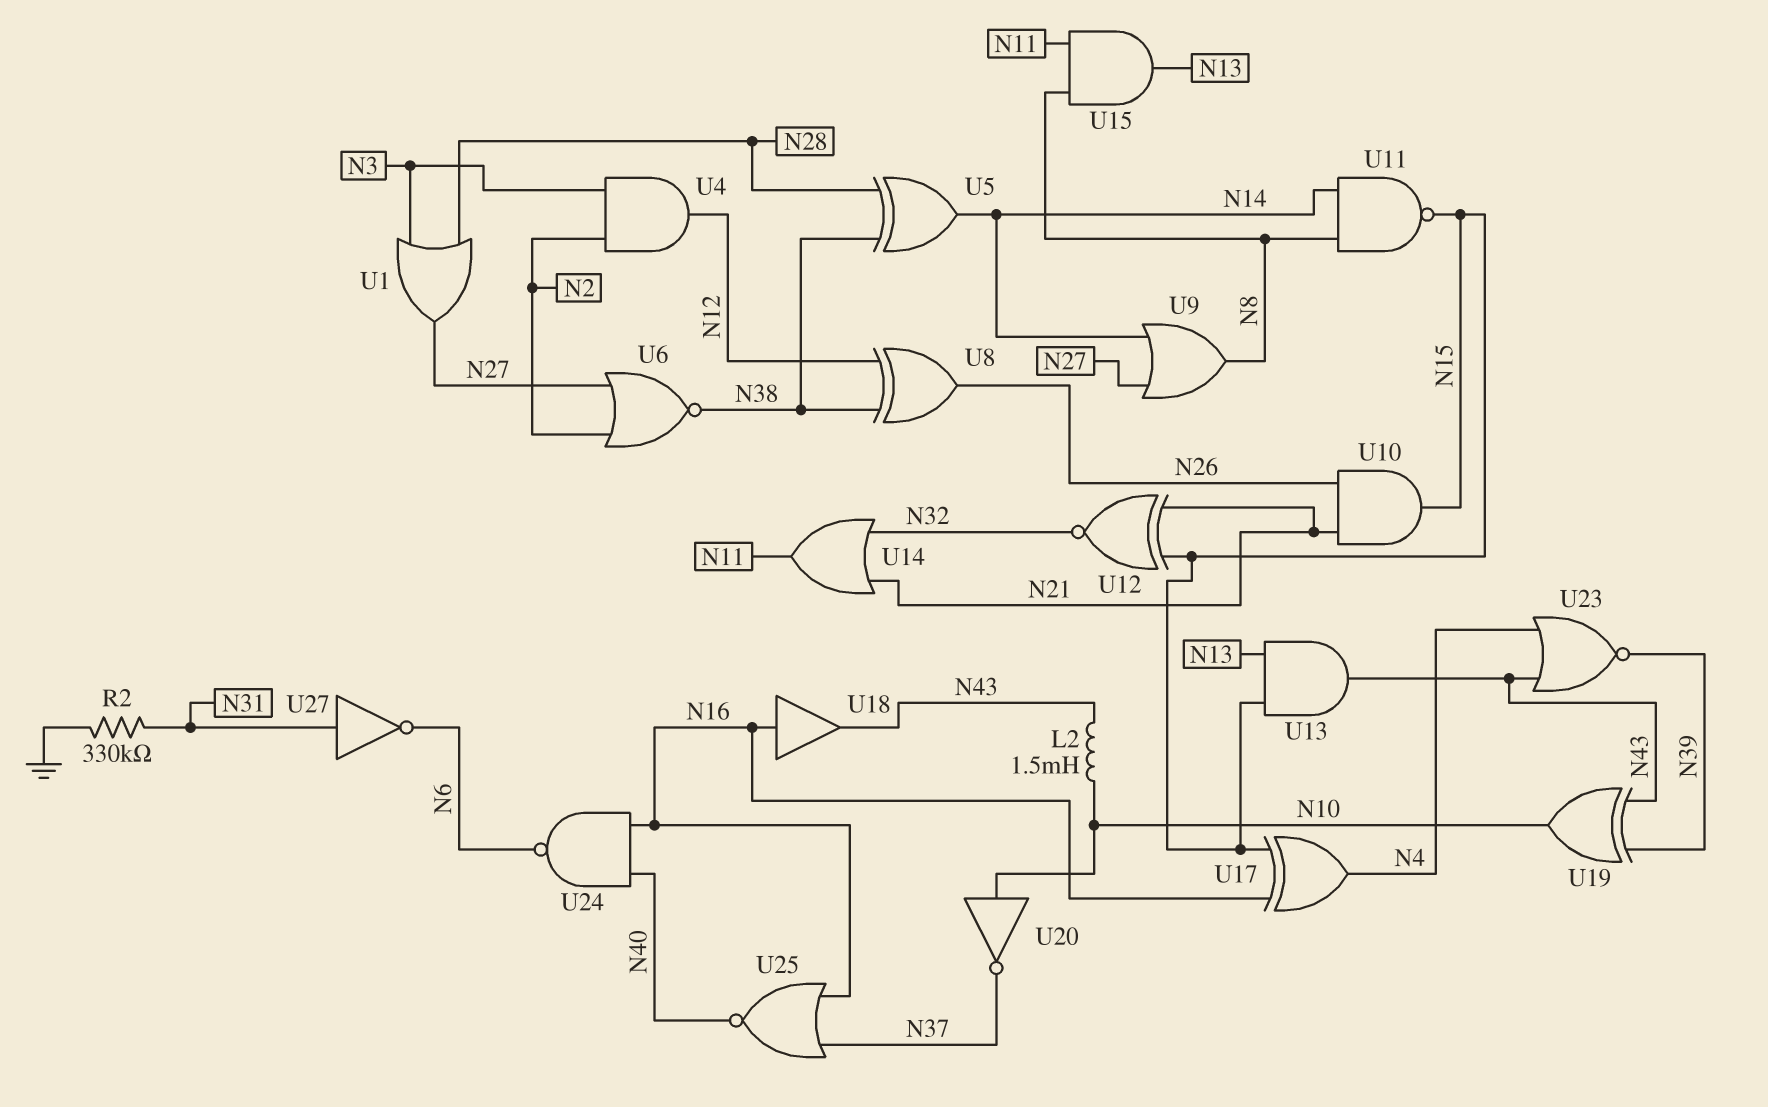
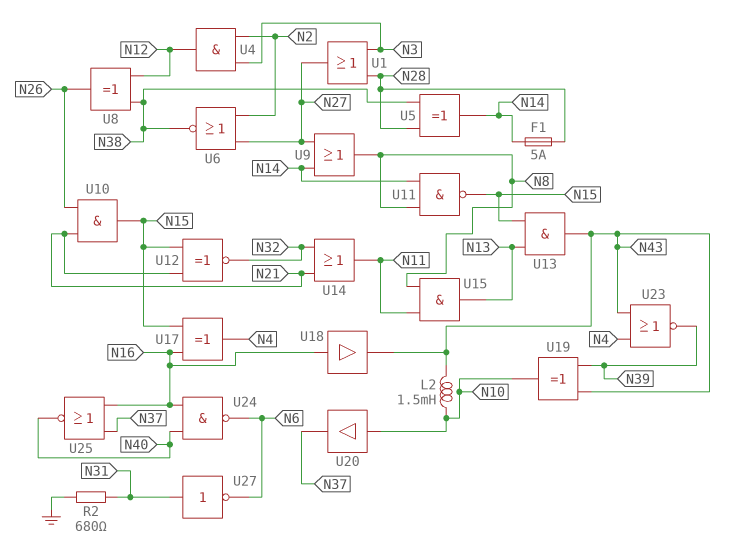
F1: none -> 5A (N14, N28)
R2: 330k (GND, N31) -> 680 (GND, N31)
U20: NOT (in N10, out N37) -> buffer (in N10, out N37)

